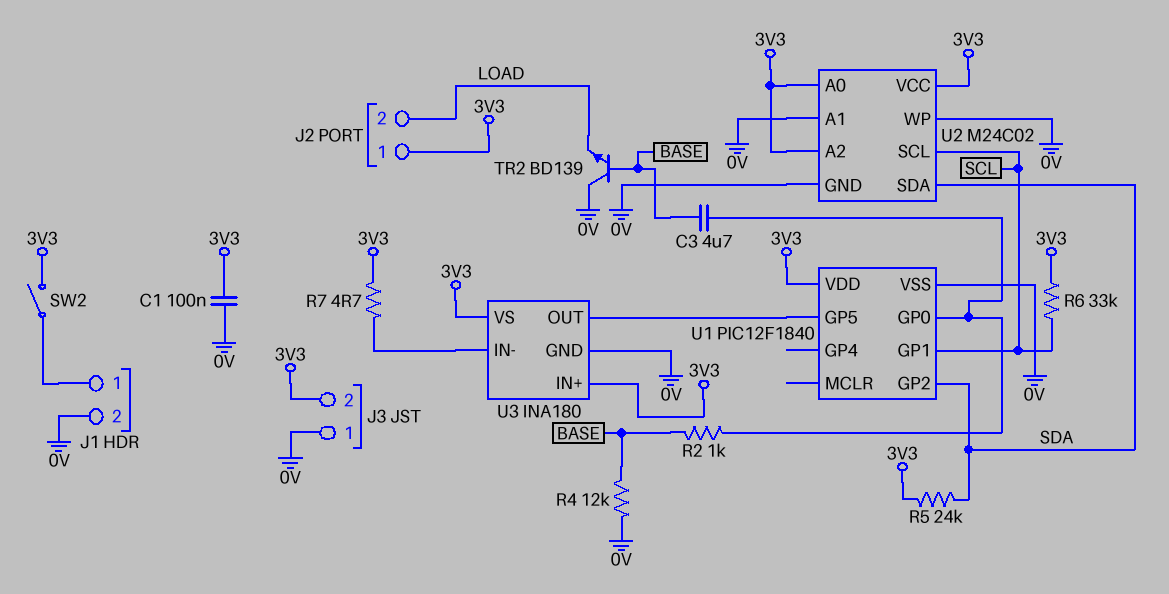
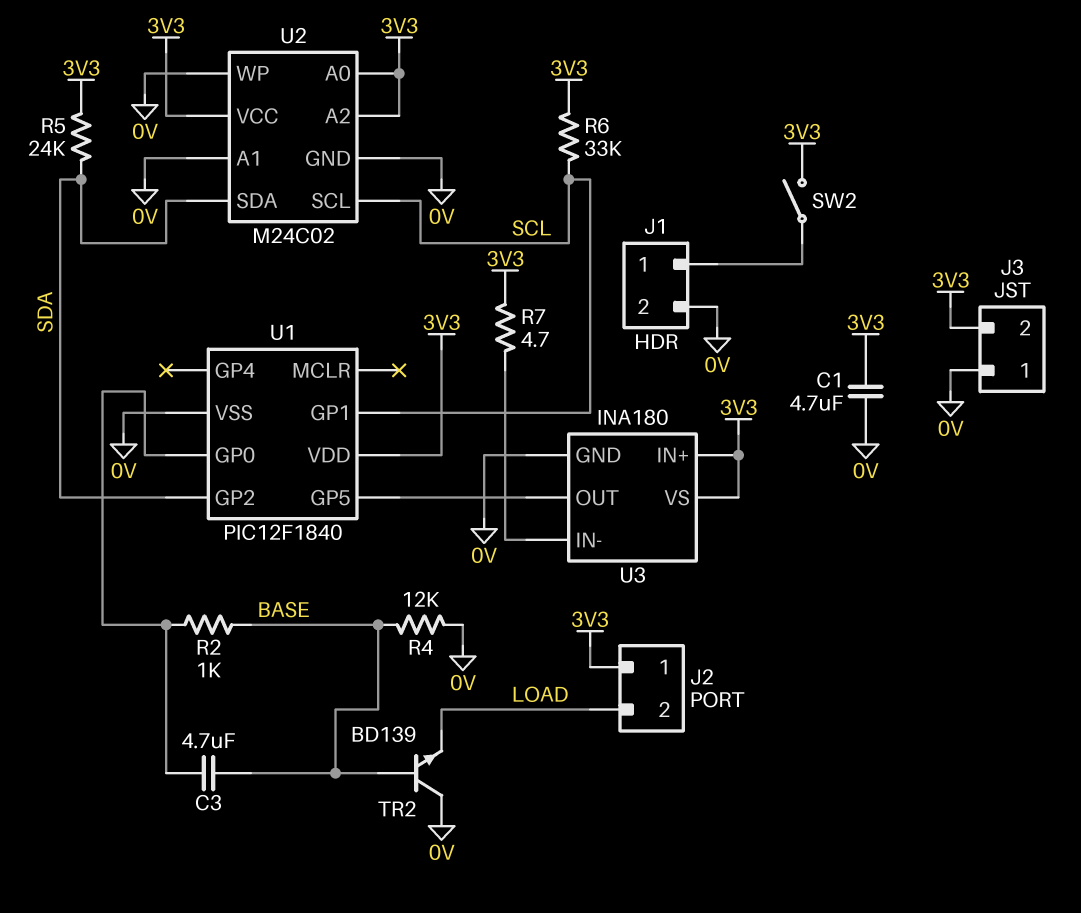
C1: 100nF (0V, 3V3) -> 4.7uF (0V, 3V3)

